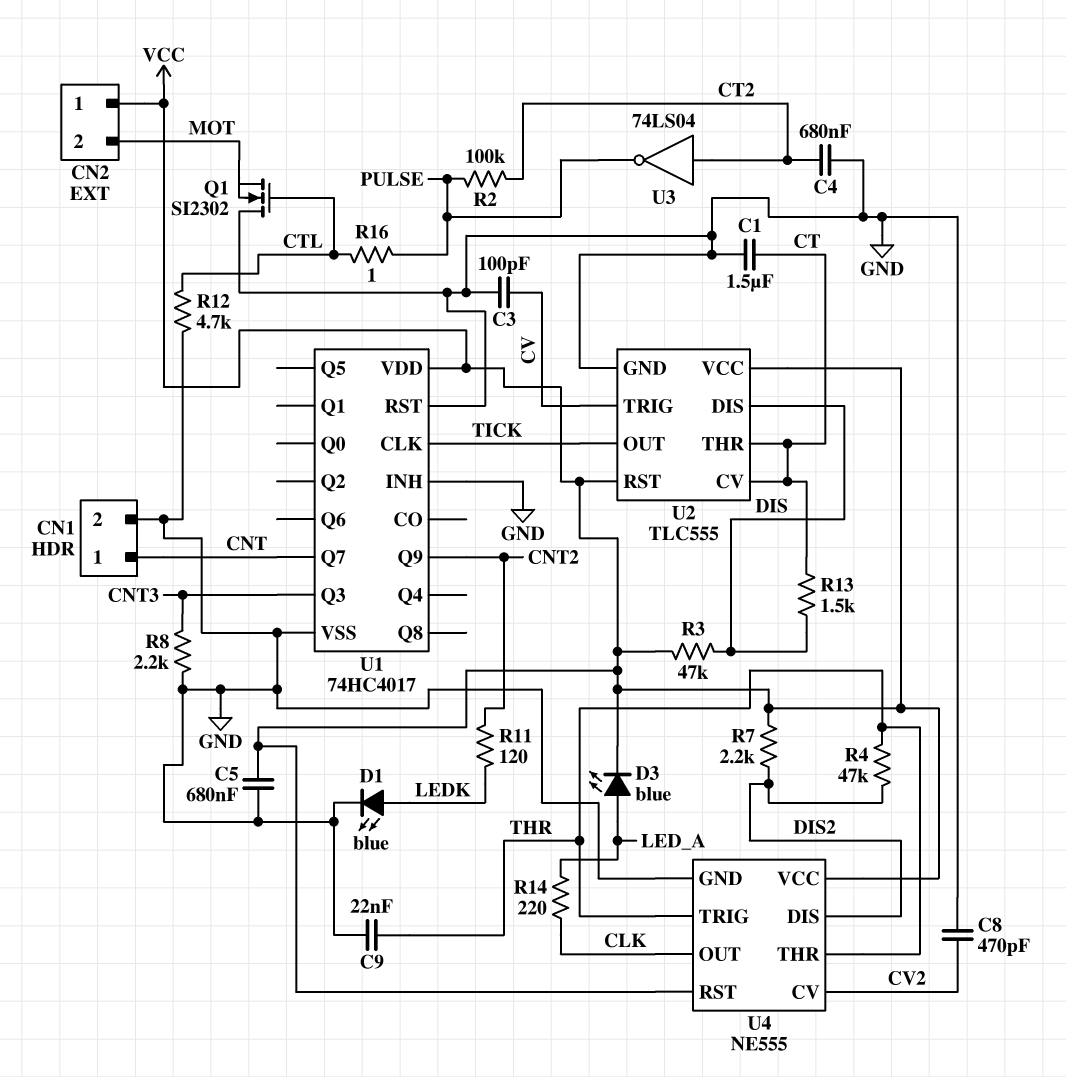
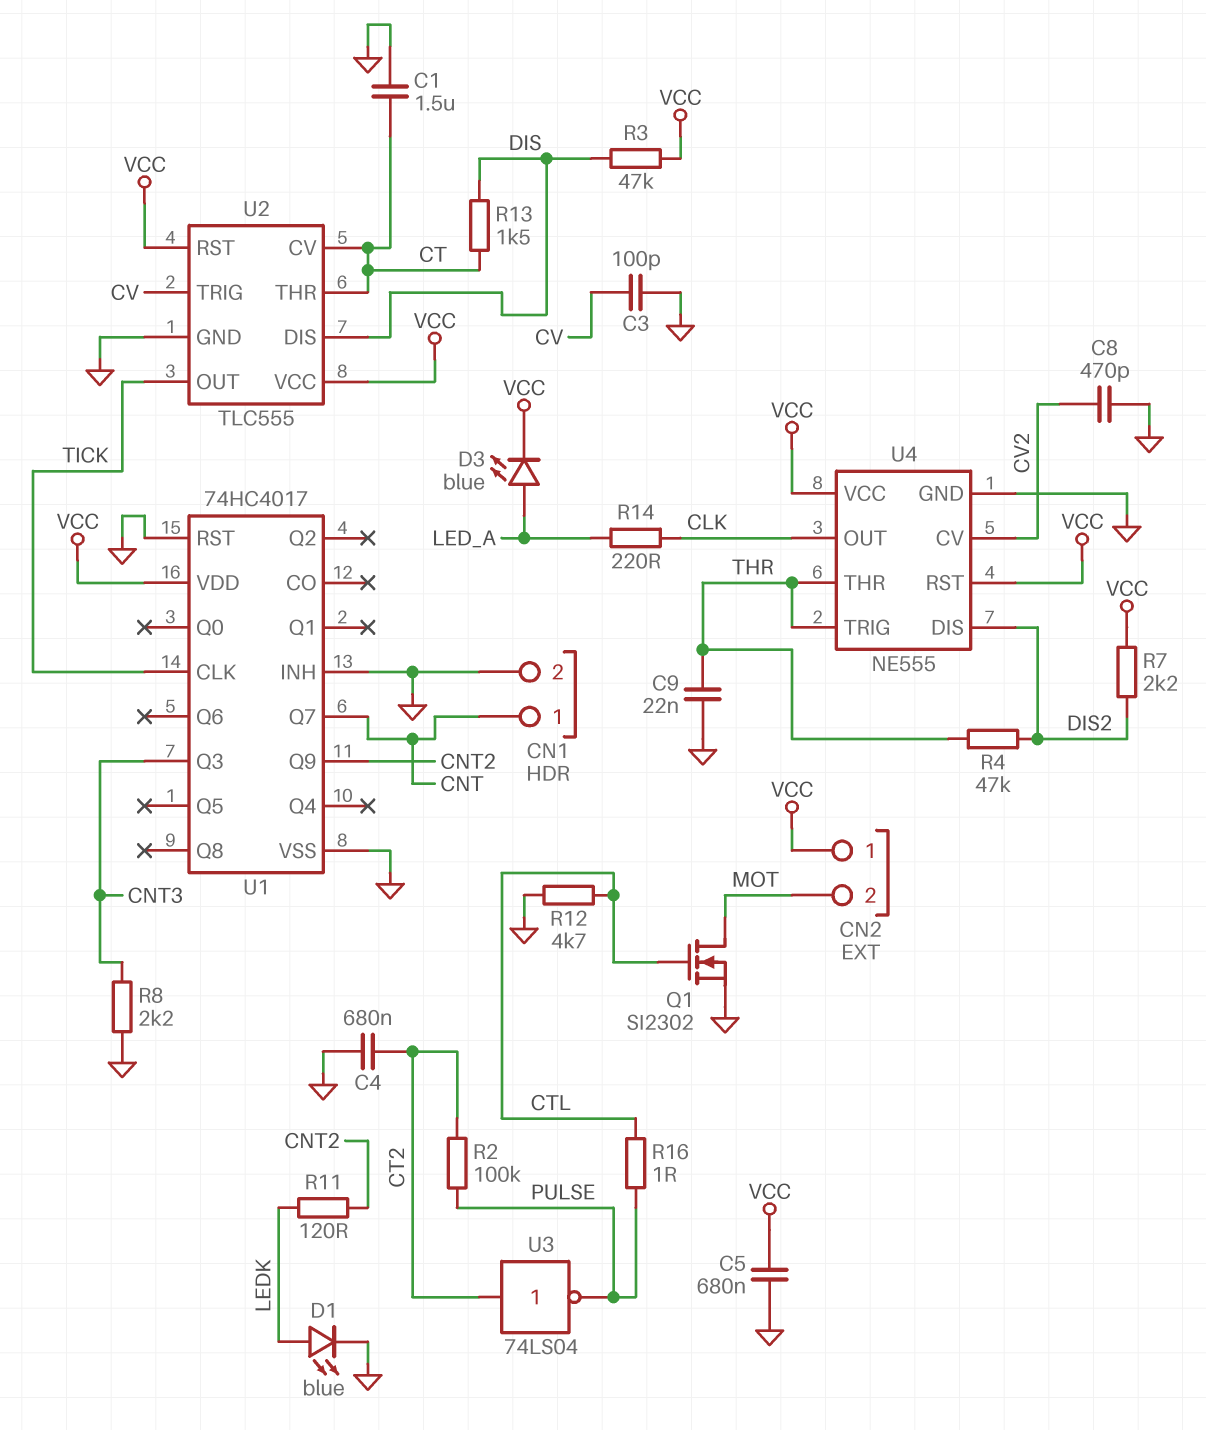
Q1: NMOS SI2302 (G CTL, D GND, S MOT) -> NMOS SI2302 (G CTL, D MOT, S GND)

